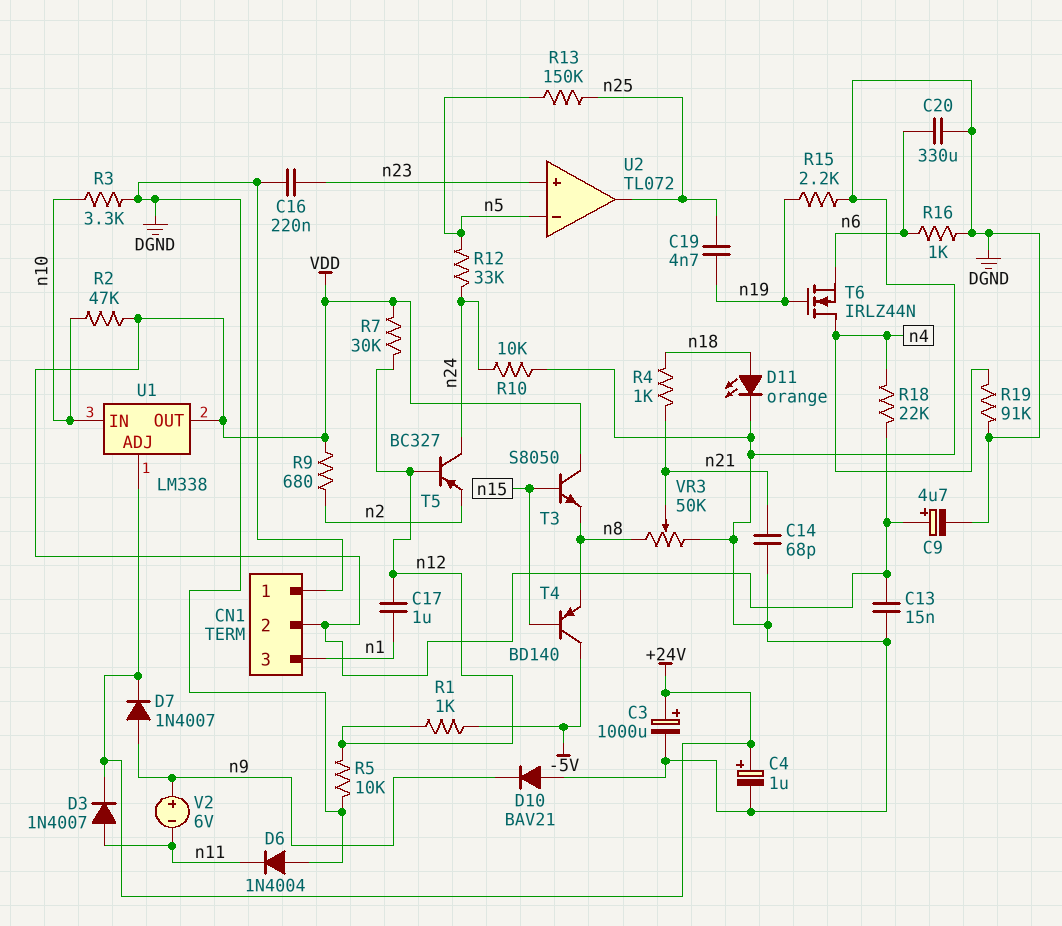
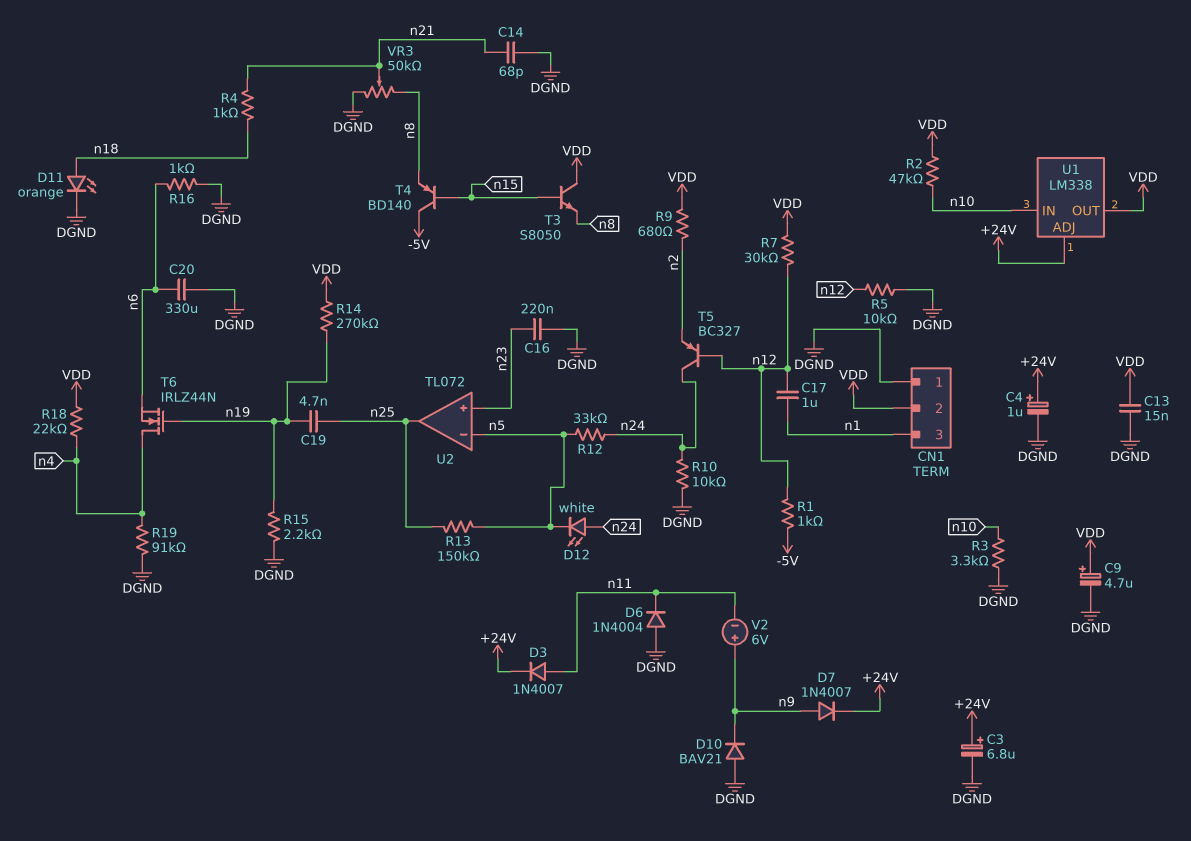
C3: 1000uF (plus +24V, minus DGND) -> 6.8uF (plus +24V, minus DGND)
D12: none -> LED white (A n24, K n5)
R14: none -> 270k (VDD, n19)

